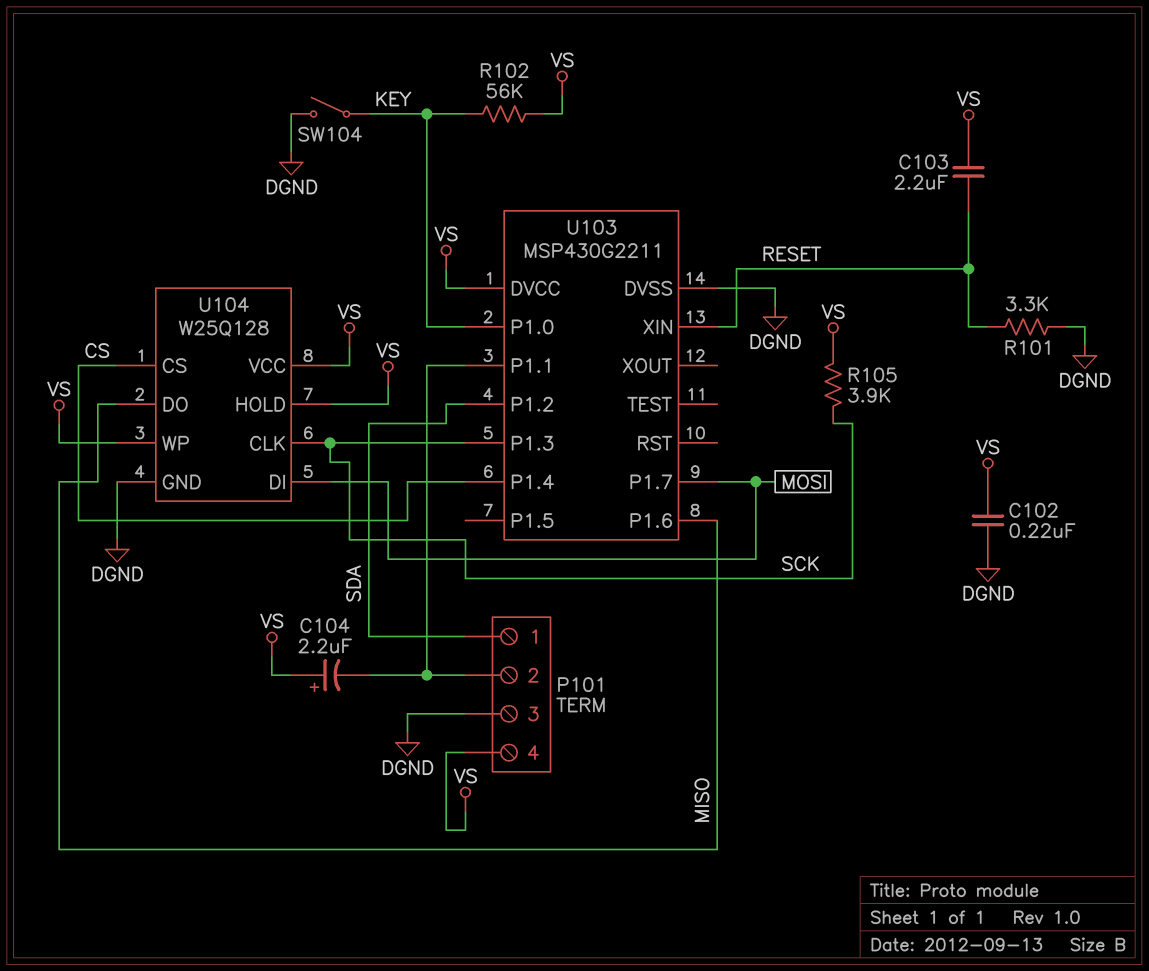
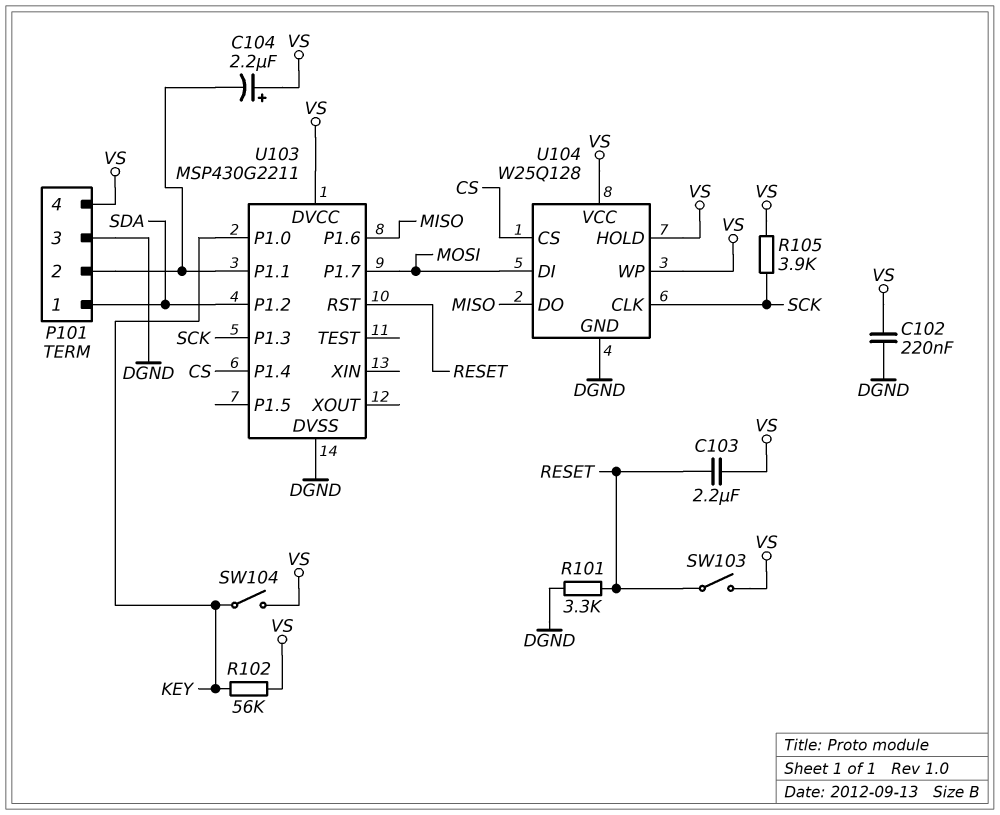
SW103: none -> switch (RESET, VS)
SW104: switch (DGND, KEY) -> switch (KEY, VS)
U103 pin RST: none -> RESET
U103 pin XIN: RESET -> none

